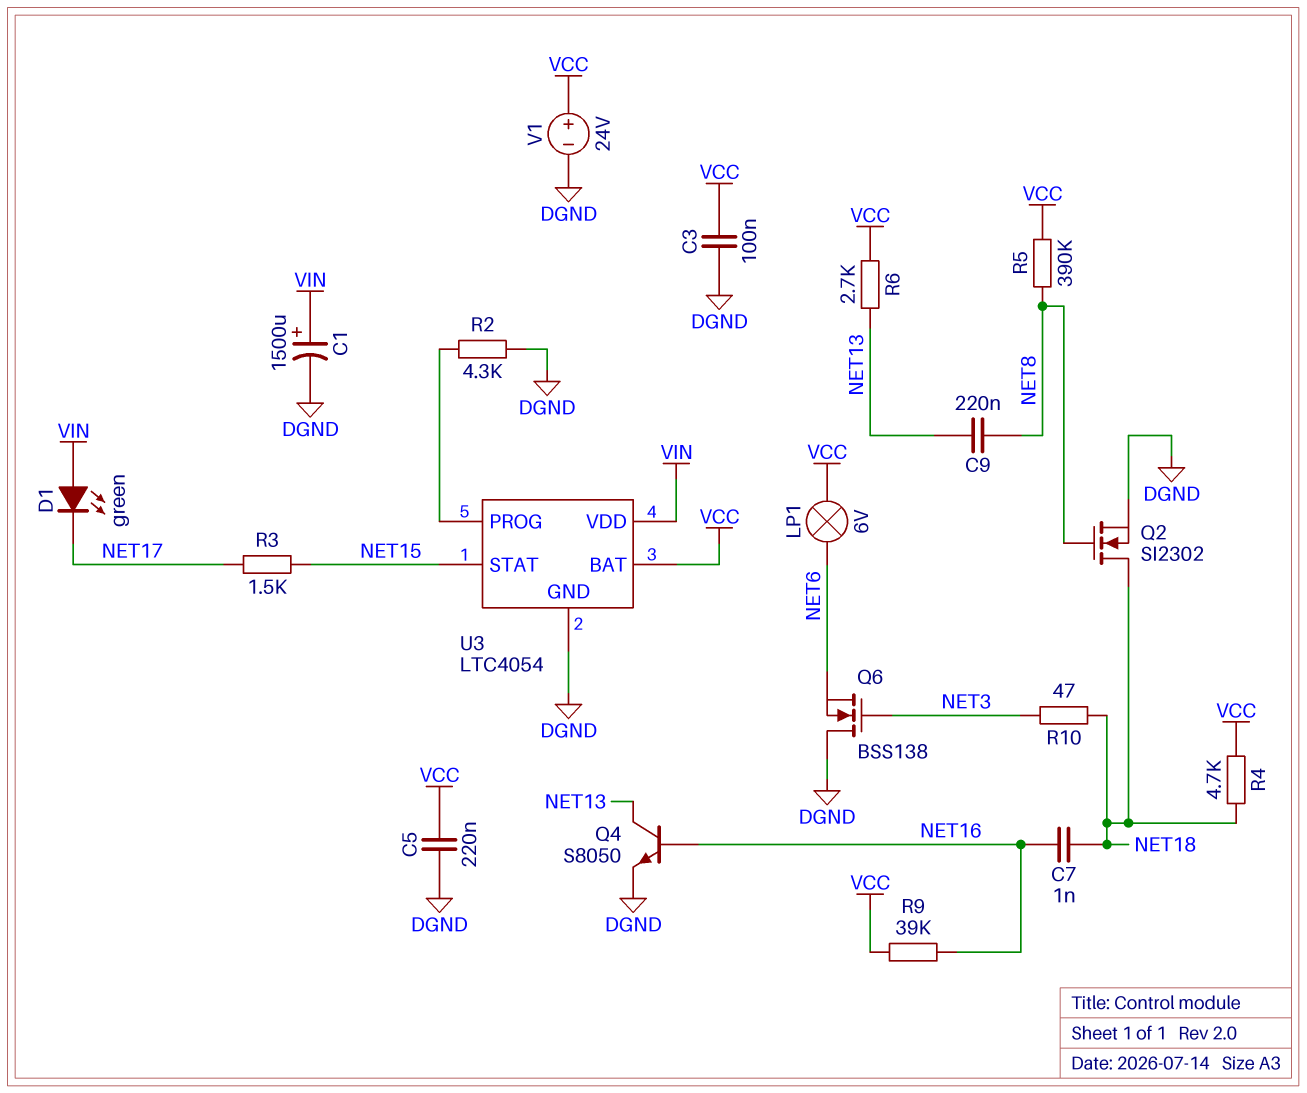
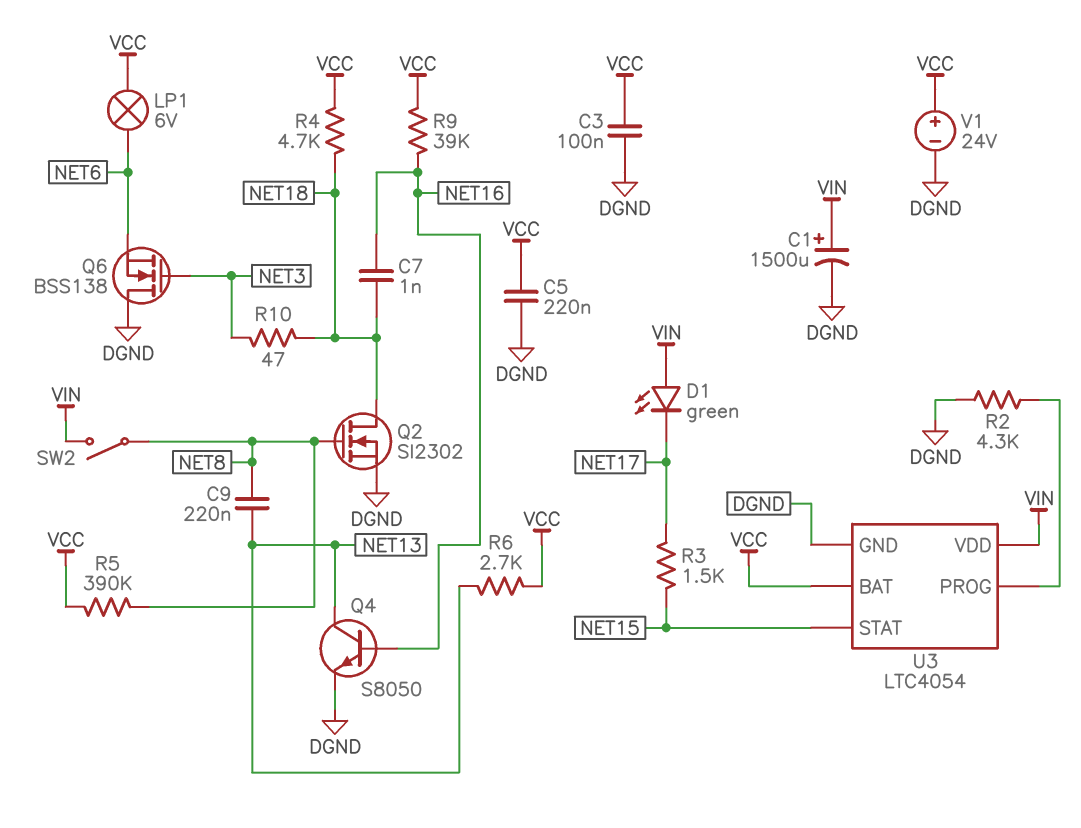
SW2: none -> switch (NET8, VIN)

